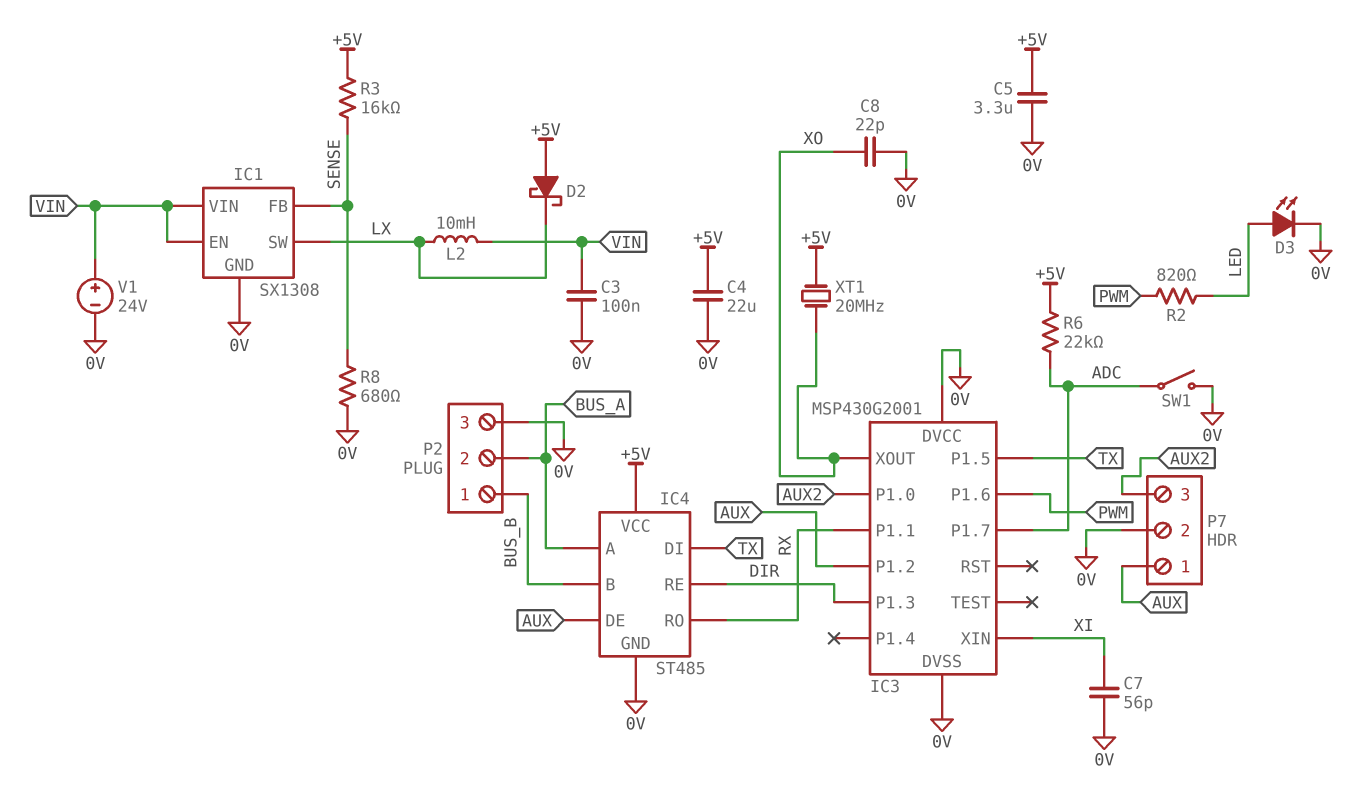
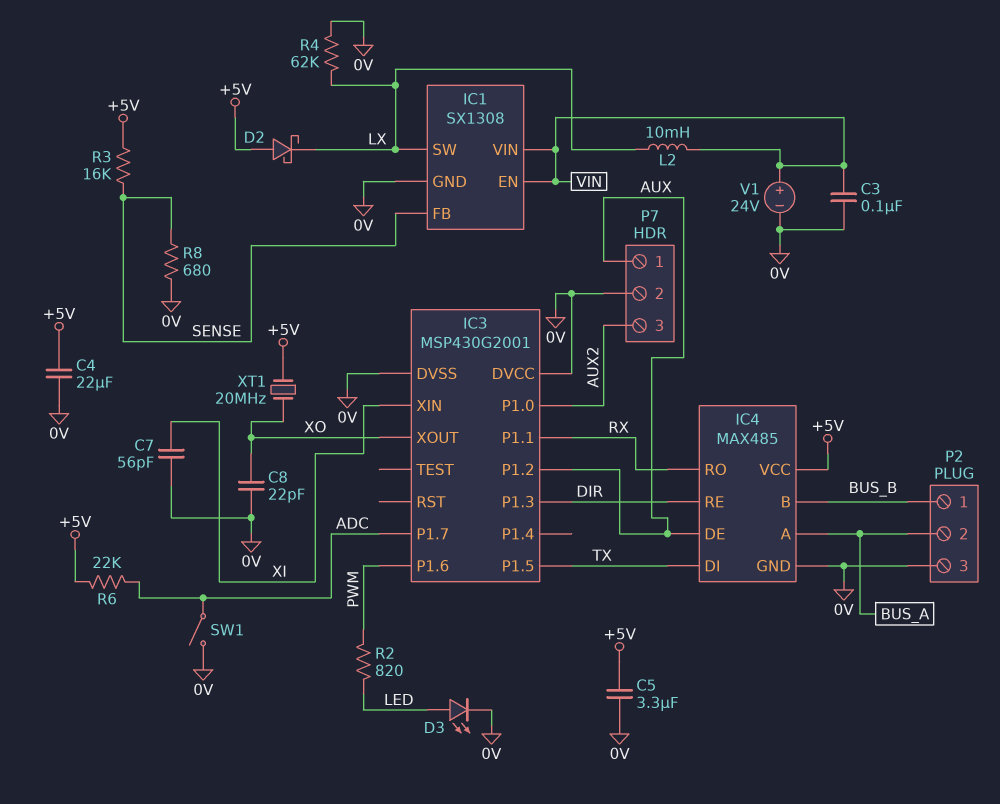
IC4: ST485 -> MAX485
R4: none -> 62k (0V, LX)

